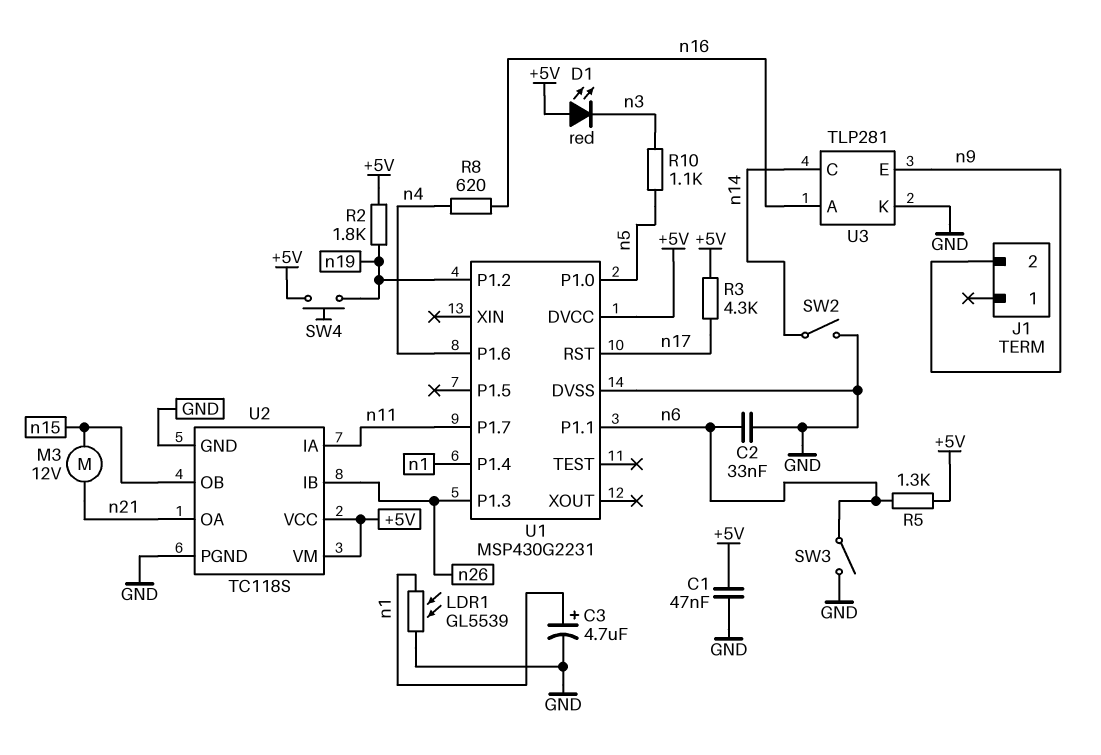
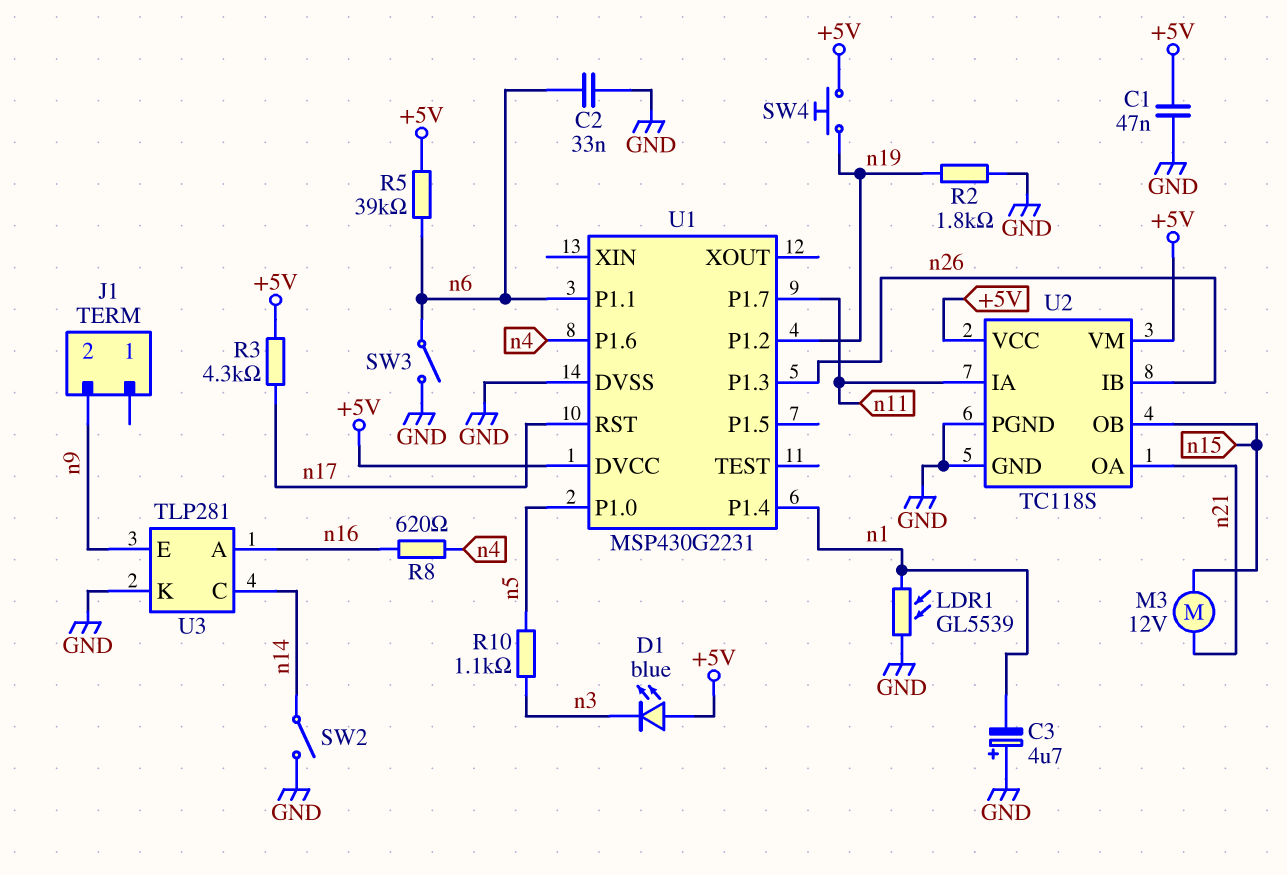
C3: 4.7uF (plus n1, minus GND) -> 4.7uF (plus GND, minus n1)
D1: LED red (A +5V, K n3) -> LED blue (A +5V, K n3)
R2: 1.8k (+5V, n19) -> 1.8k (GND, n19)
R5: 1.3k (+5V, n6) -> 39k (+5V, n6)

